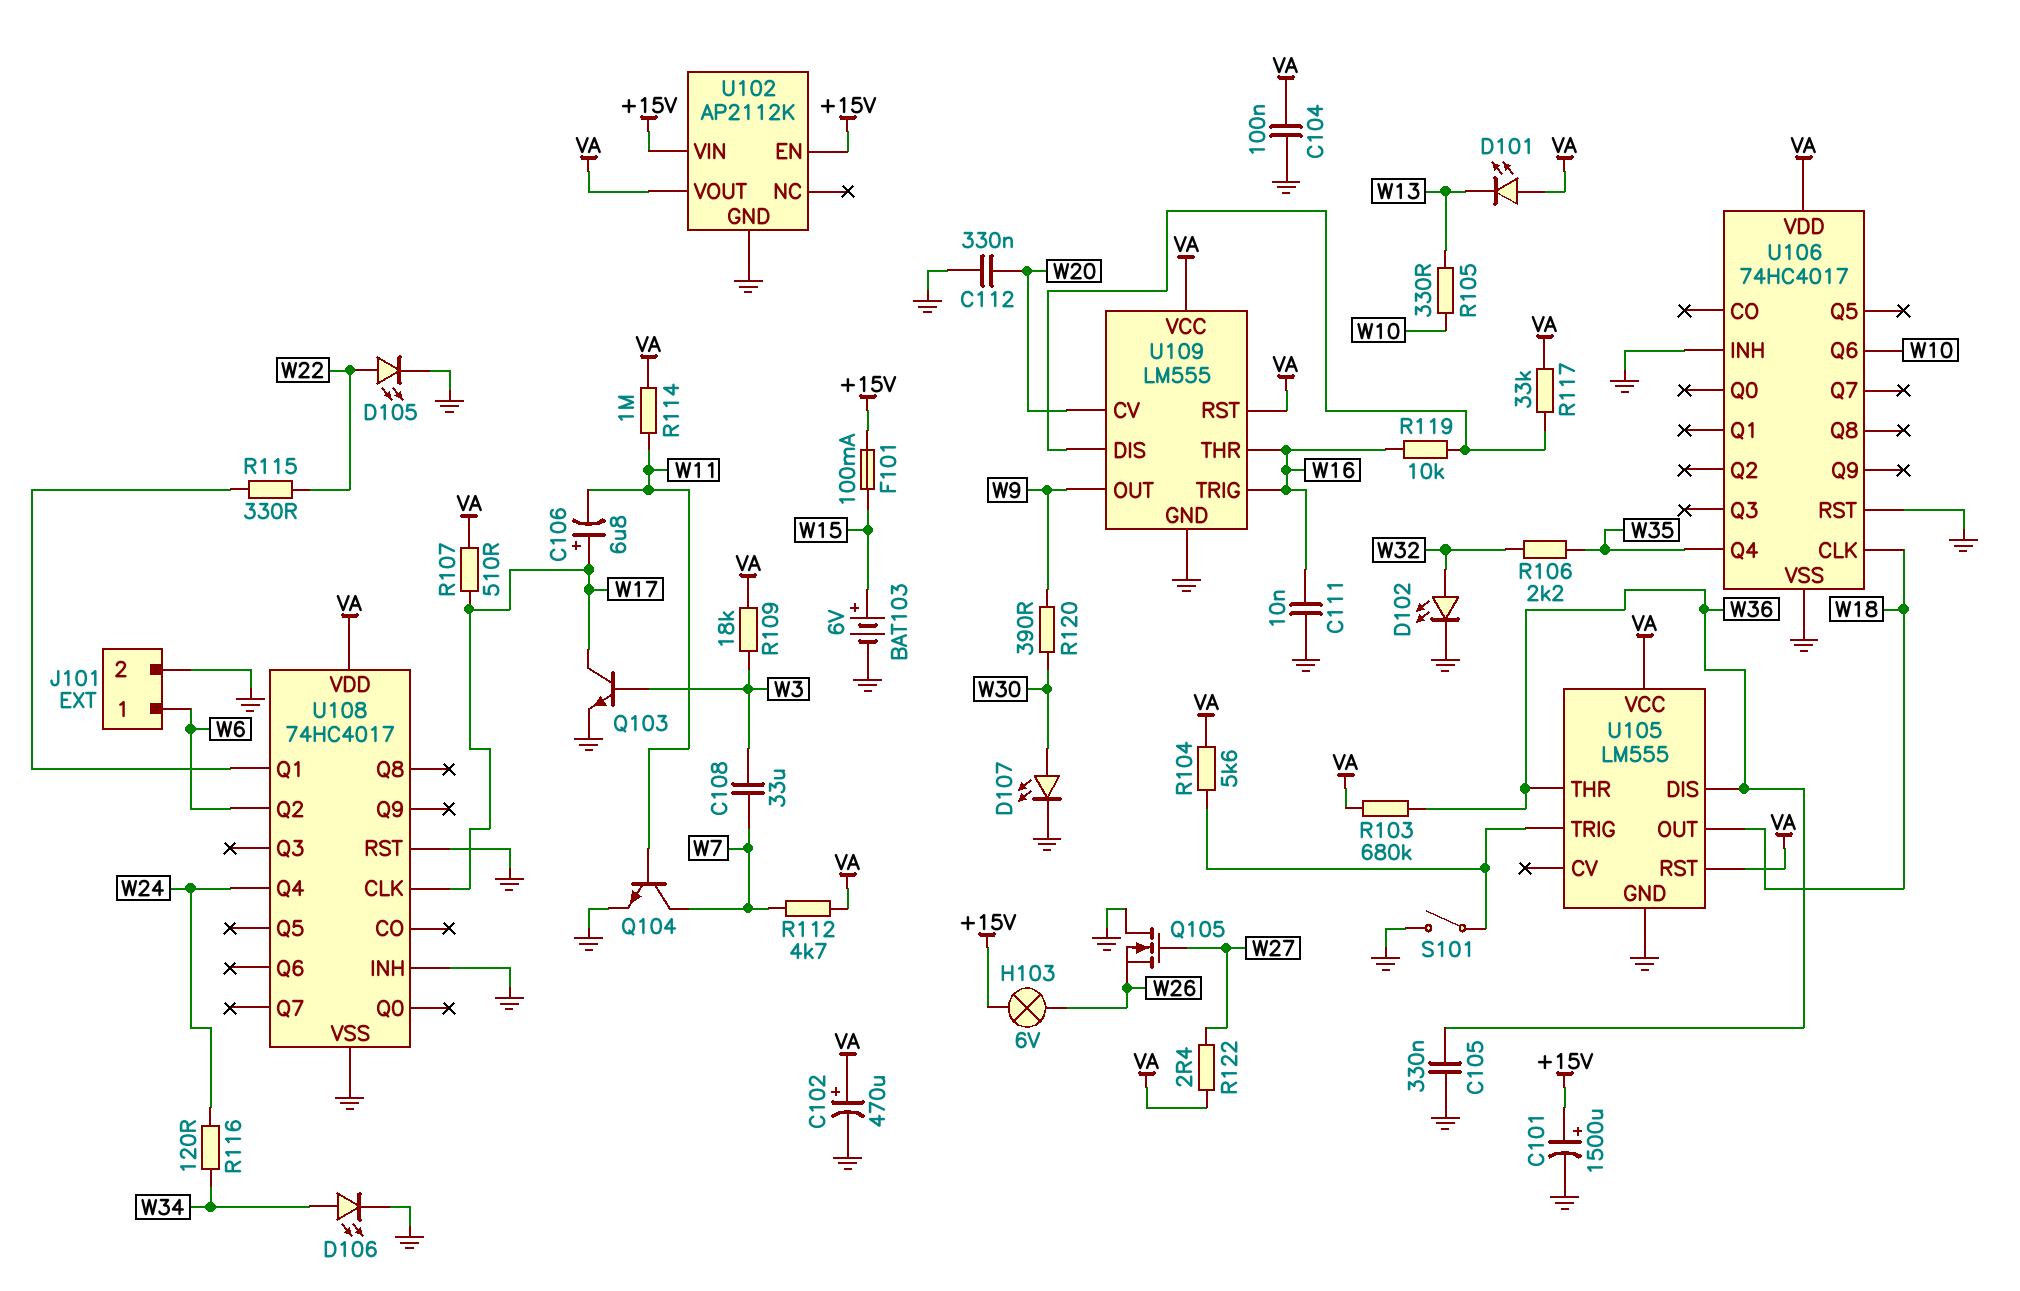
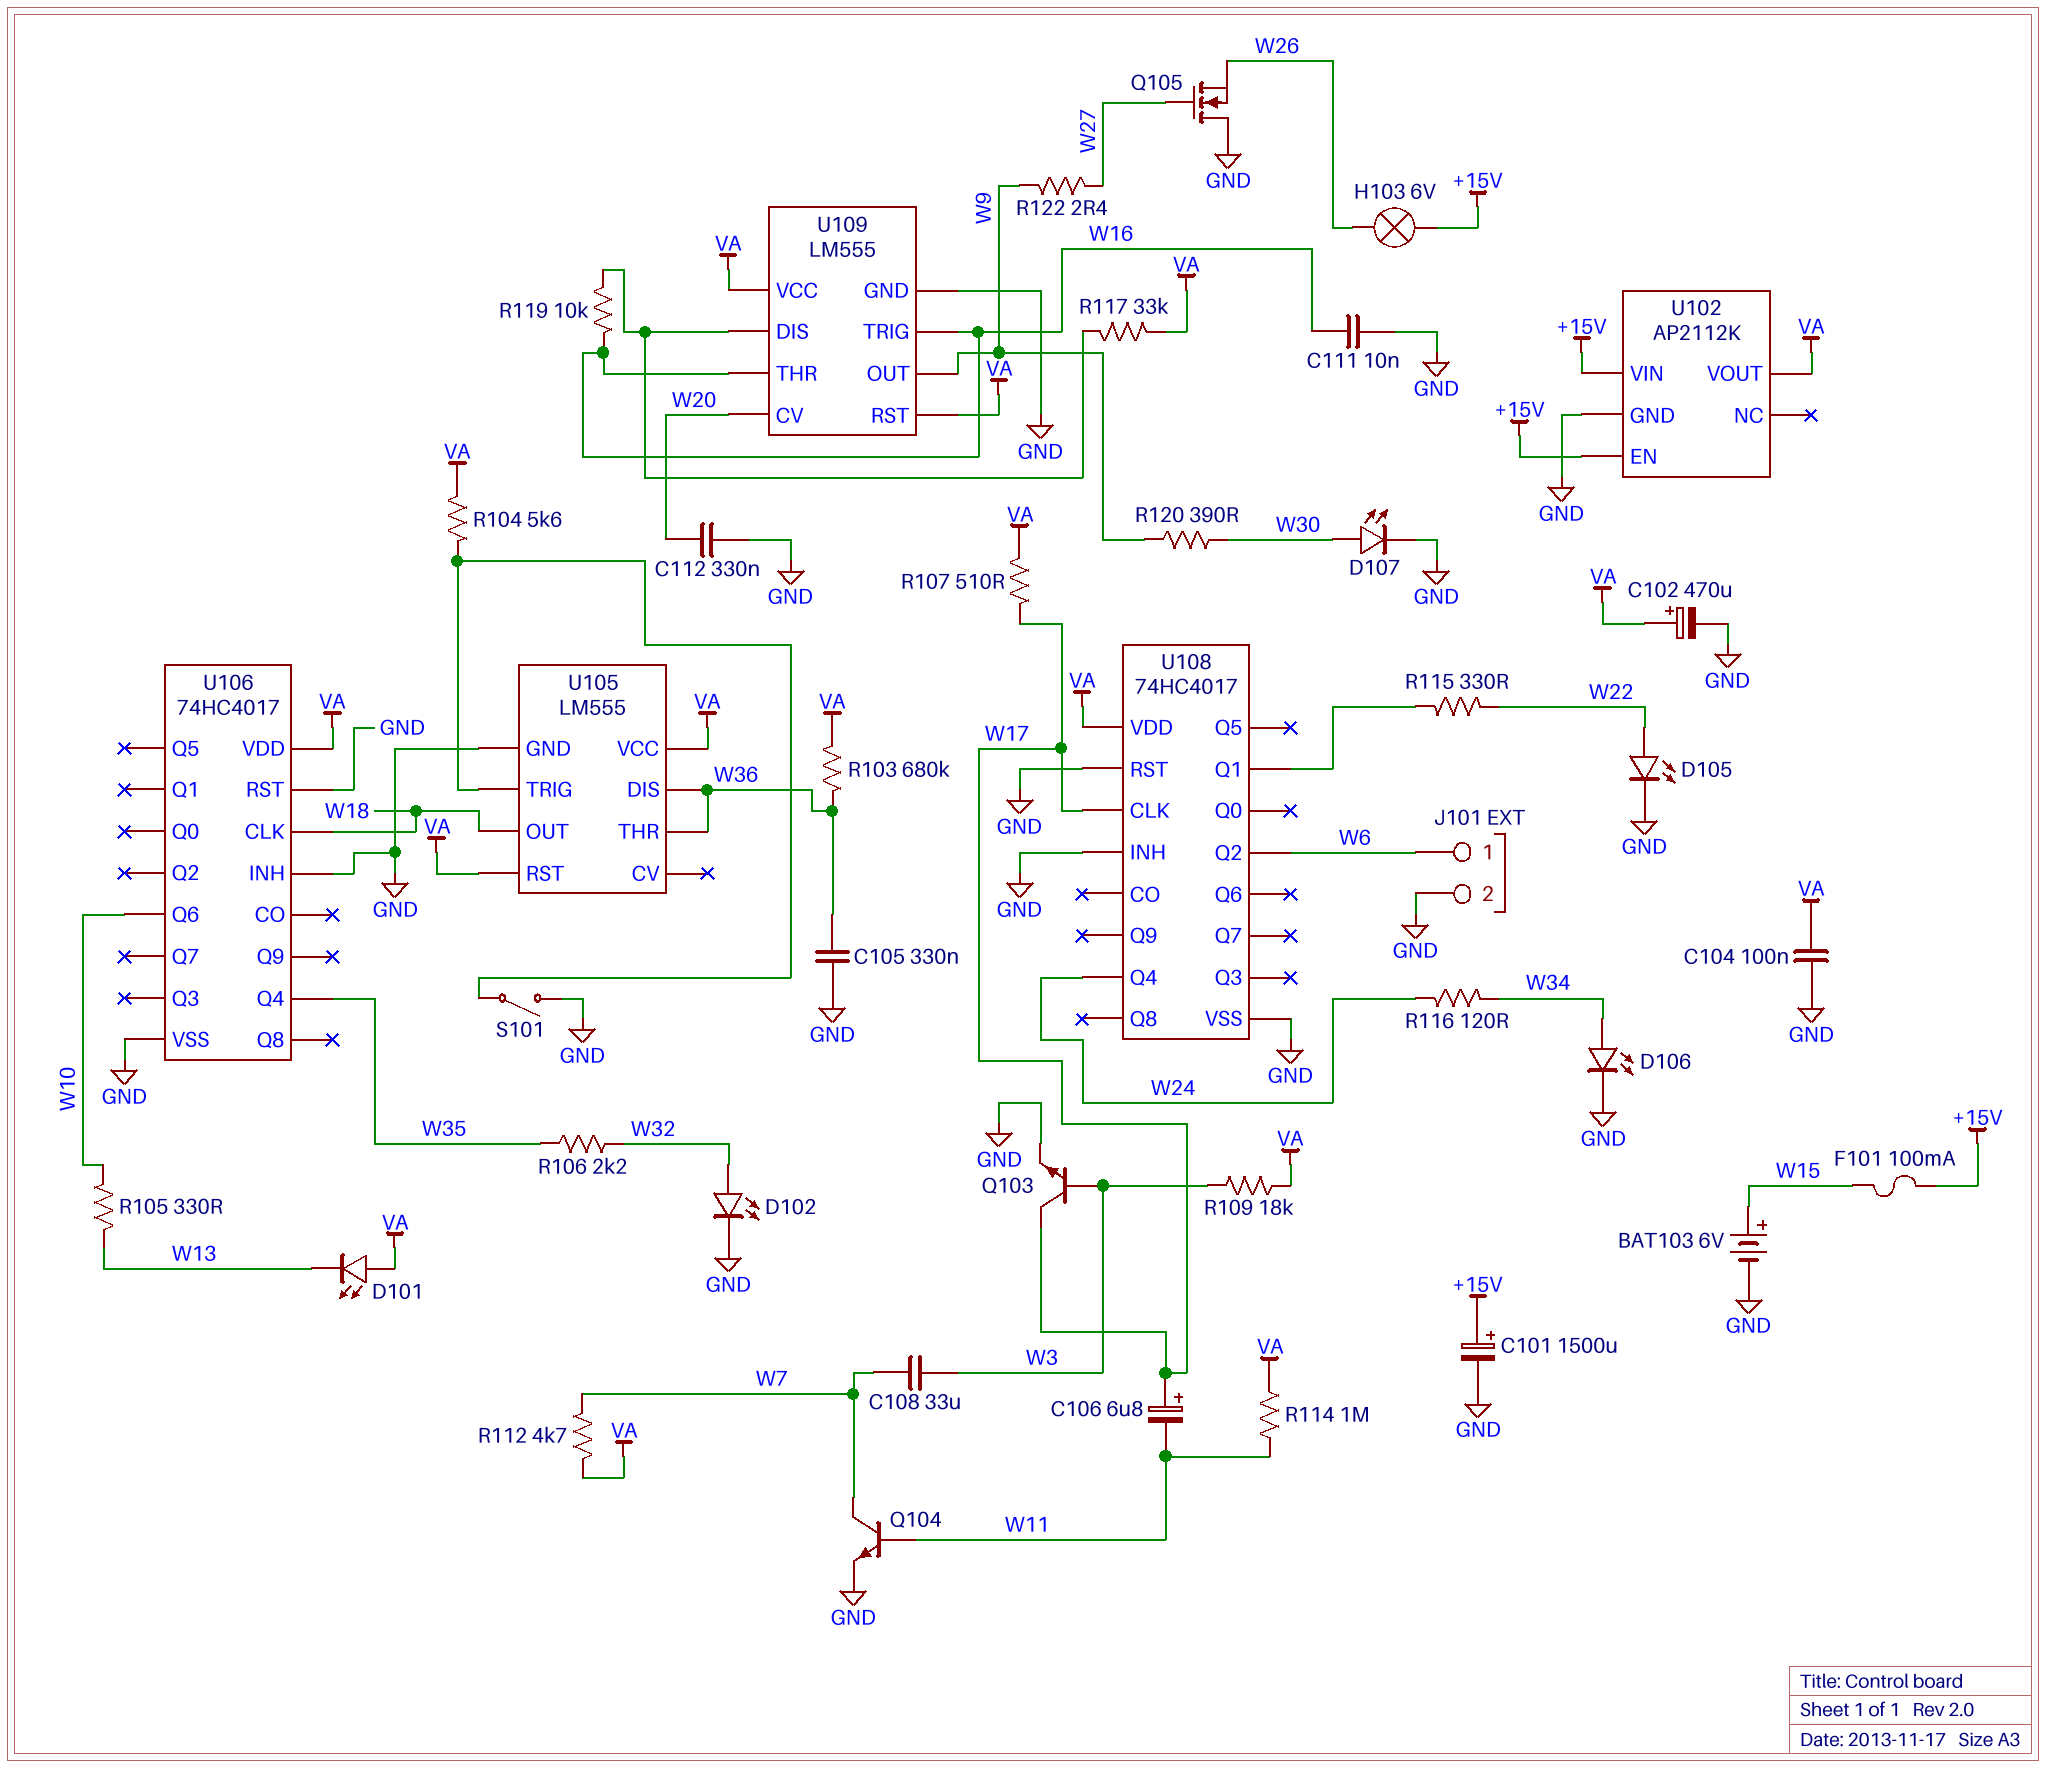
R122: 2.4 (VA, W27) -> 2.4 (W9, W27)

